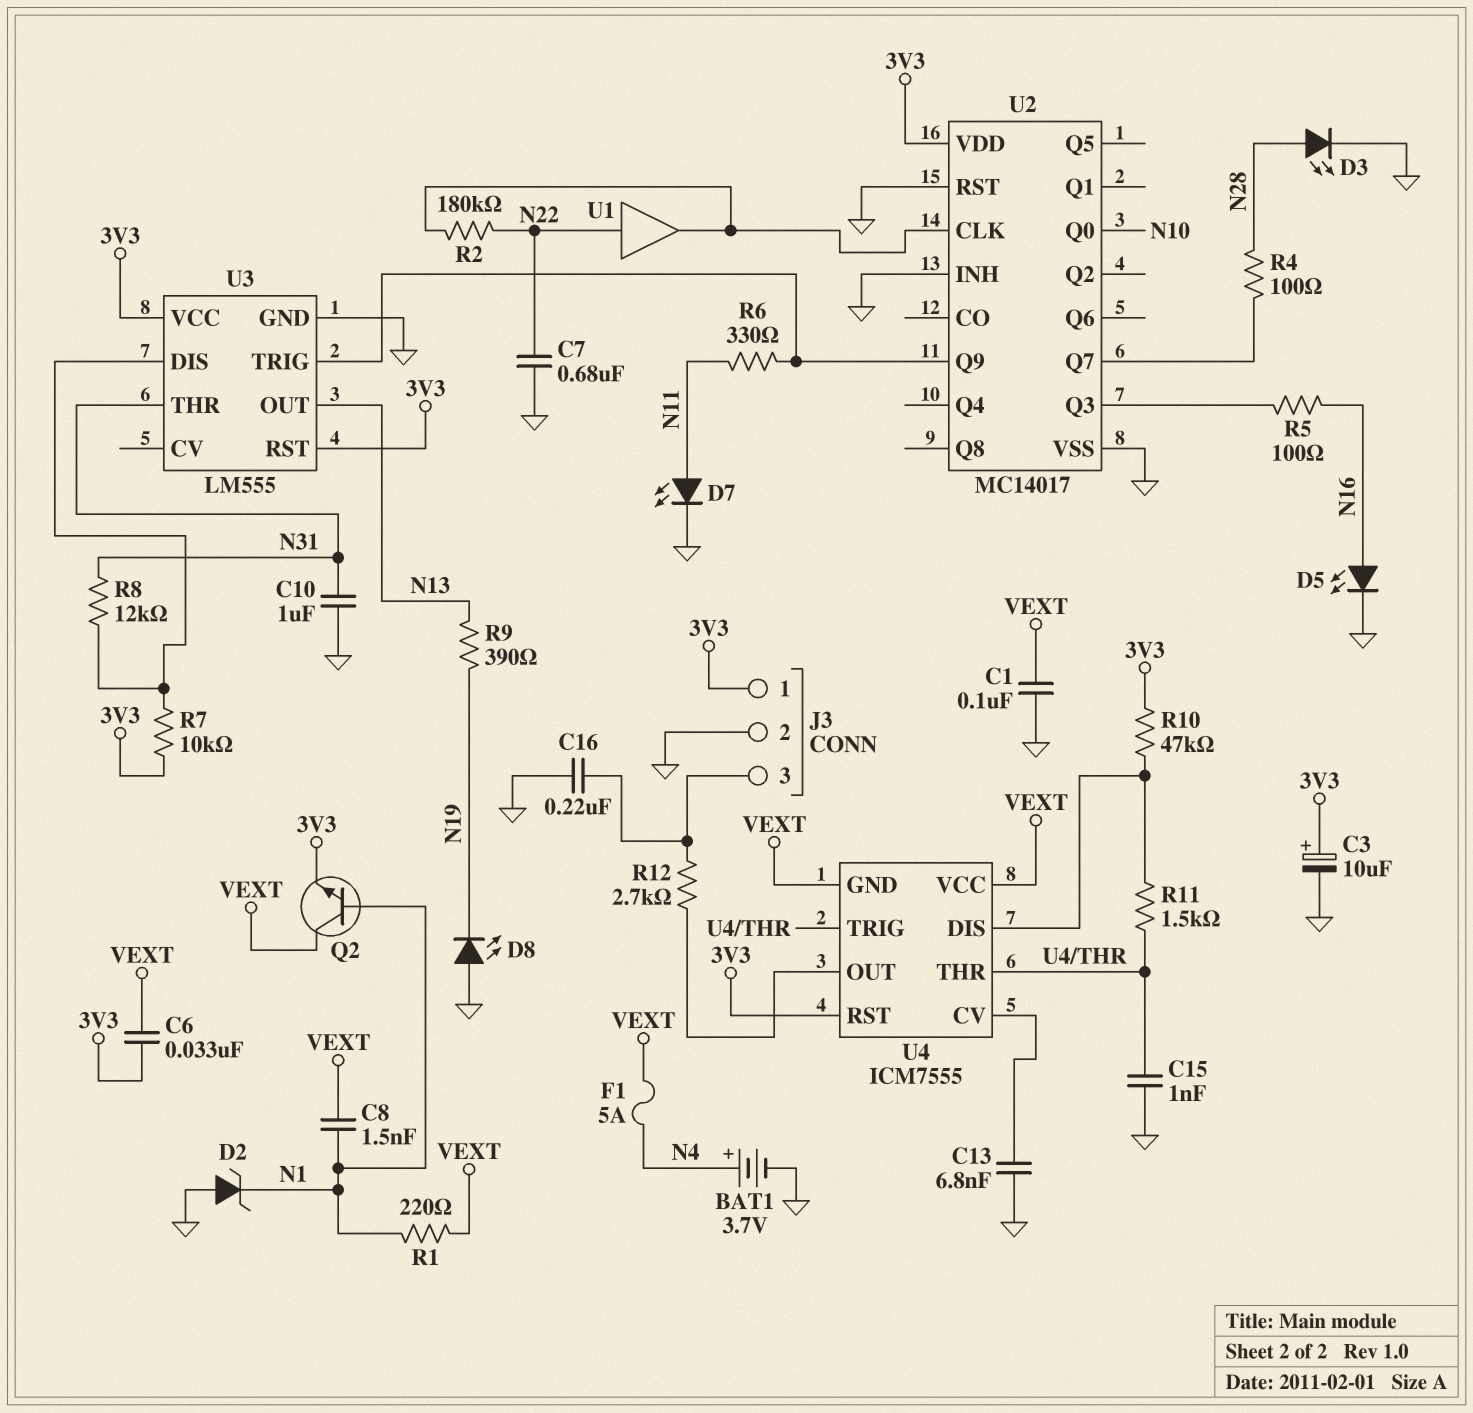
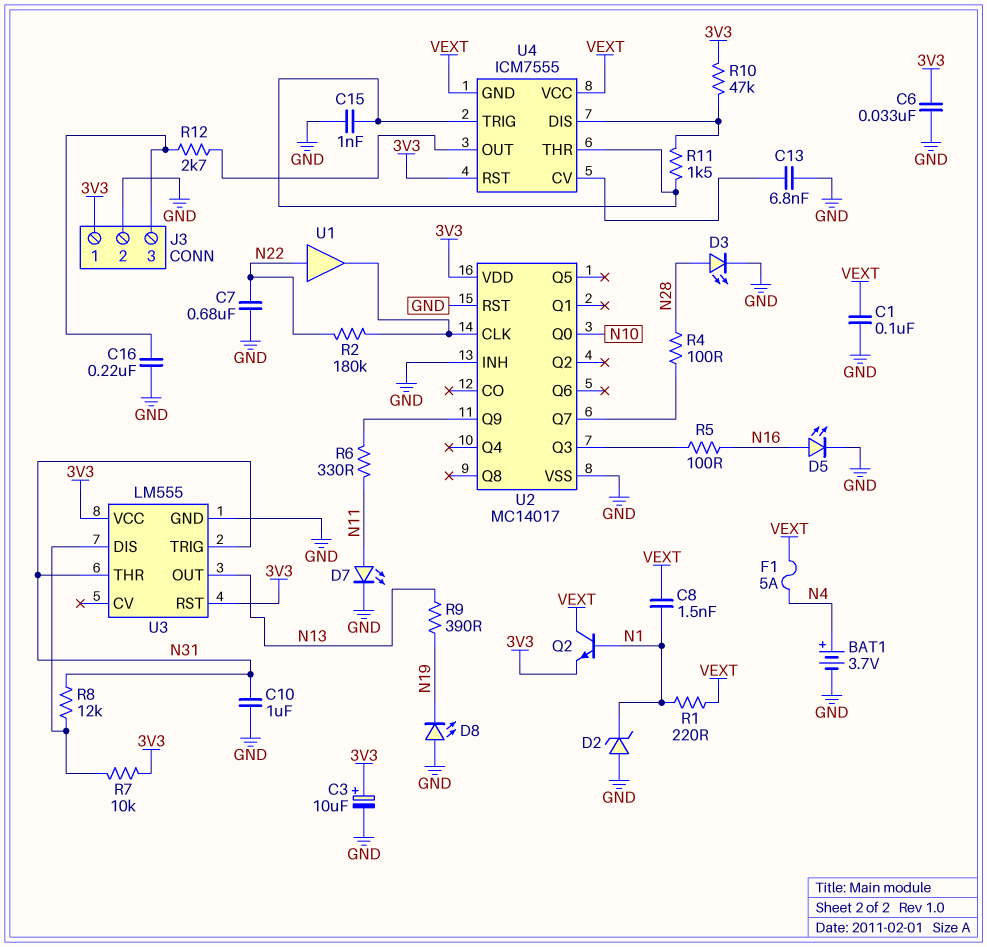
C6: 33nF (3V3, VEXT) -> 33nF (3V3, GND)
U3 pin TRIG: U2/Q9 -> N31

